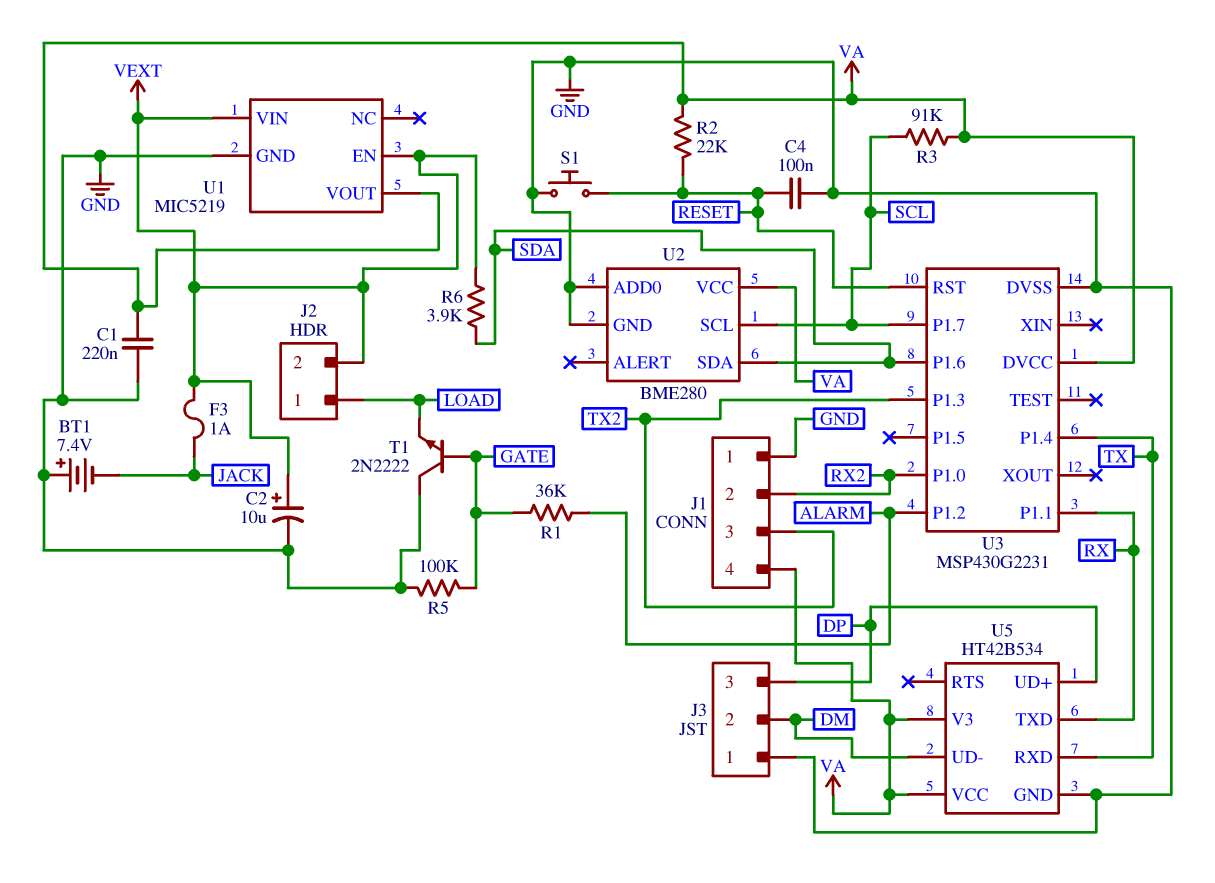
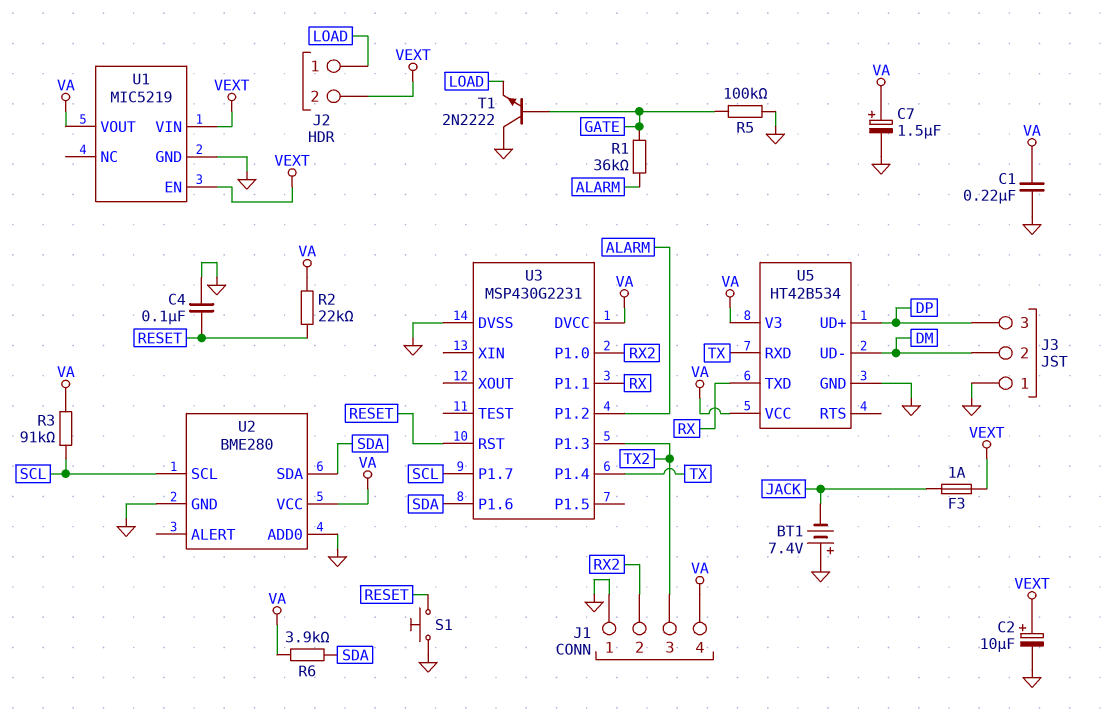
C7: none -> 1.5uF (plus VA, minus GND)
R6: 3.9k (SDA, VEXT) -> 3.9k (SDA, VA)

